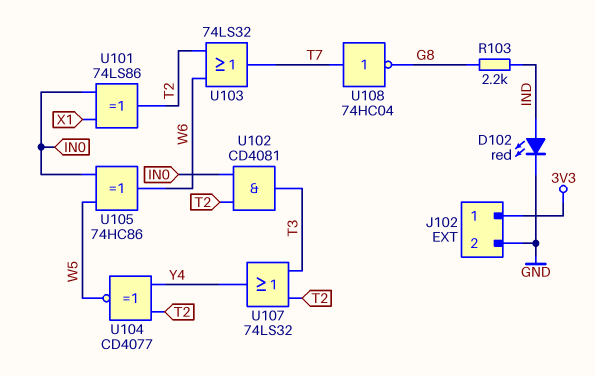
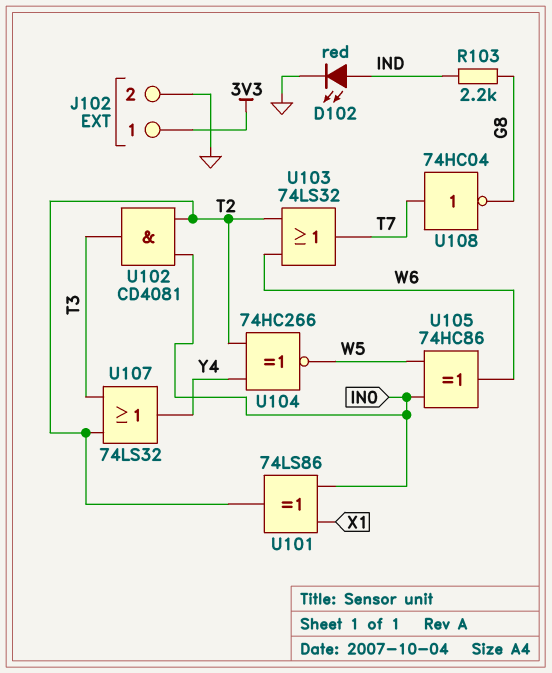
U104: XNOR CD4077 (in T2, in Y4, out W5) -> XNOR 74HC266 (in T2, in Y4, out W5)

